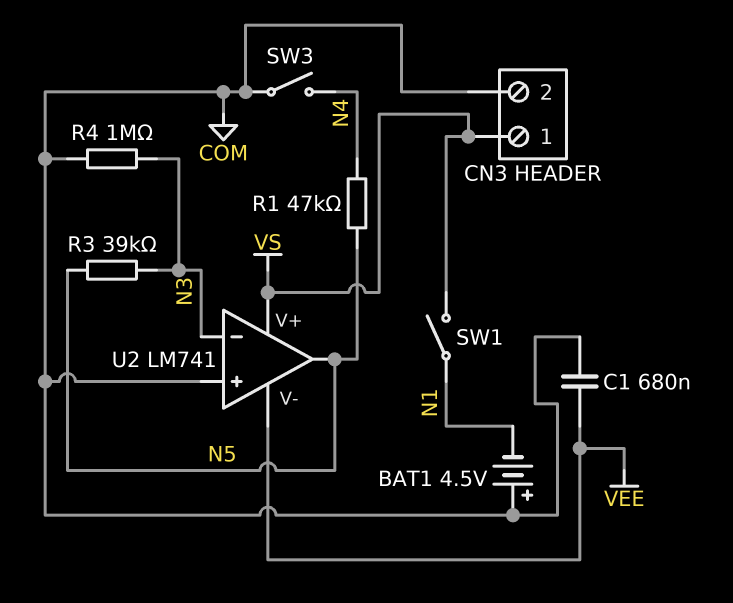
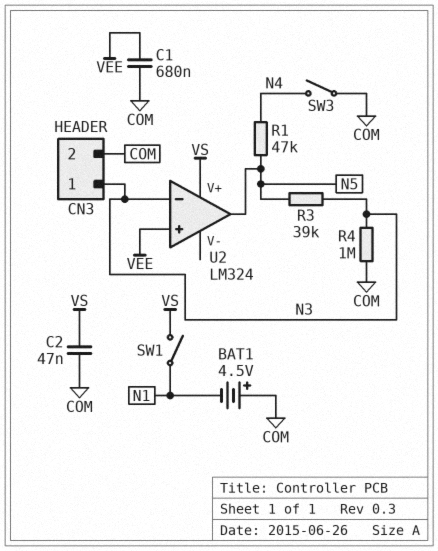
C2: none -> 47nF (COM, VS)
CN3 pin 1: VS -> N3
U2: LM741 -> LM324
U2 pin V-: VEE -> none
U2 pin in+: COM -> VEE

